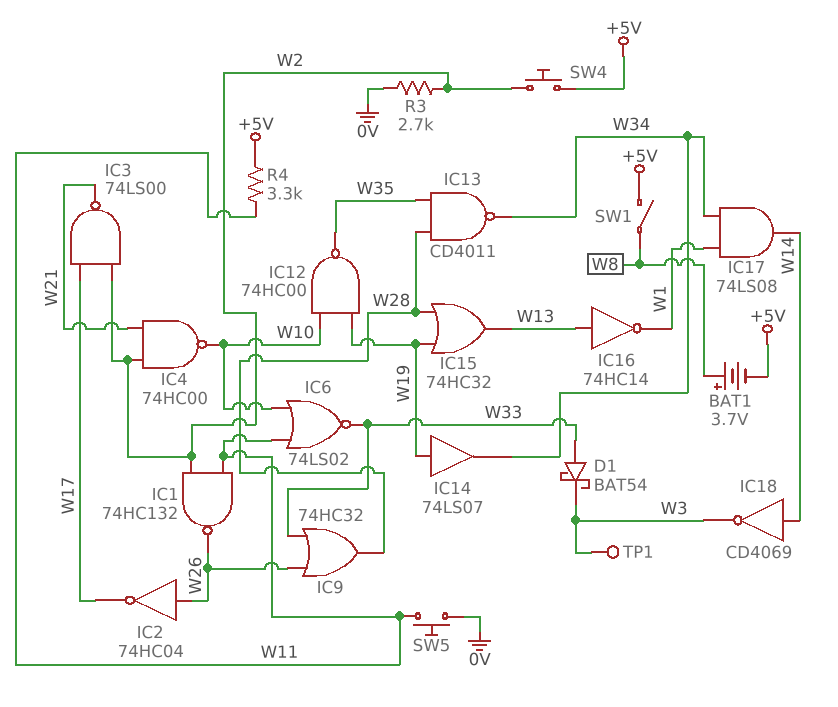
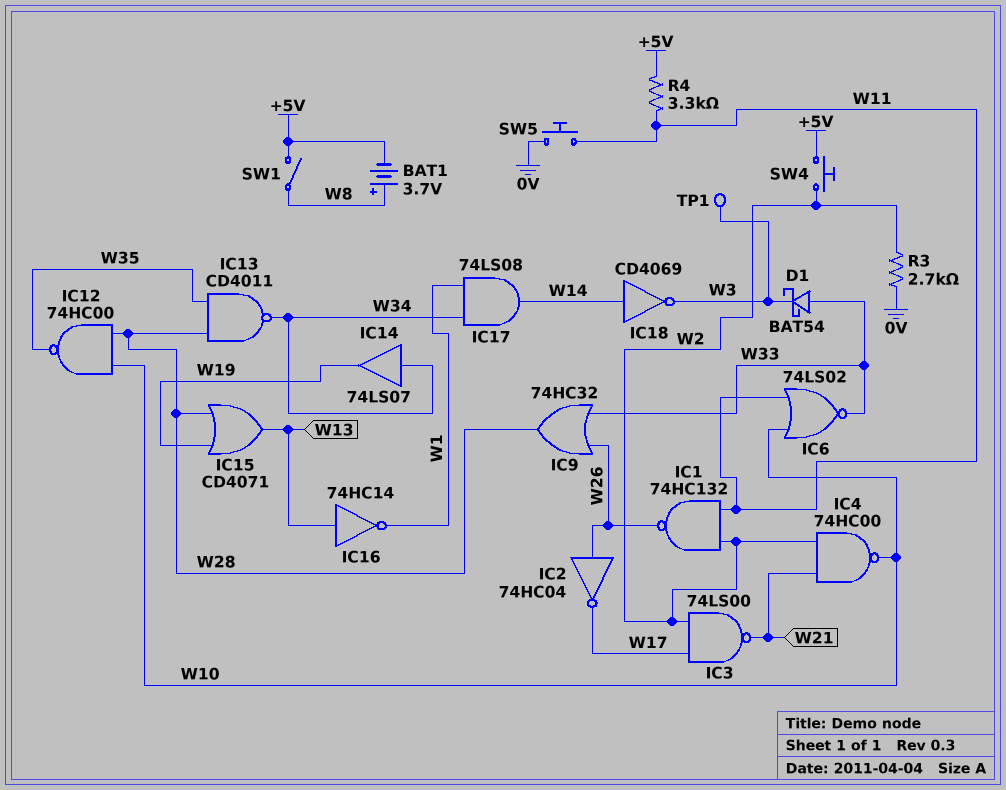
IC12: NAND 74HC00 (in W10, in W19, out W35) -> NAND 74HC00 (in W10, in W28, out W35)
IC14: buffer 74LS07 (in W19, out W34) -> buffer 74LS07 (in W34, out W19)
IC15: OR 74HC32 (in W19, in W28, out W13) -> OR CD4071 (in W19, in W28, out W13)

